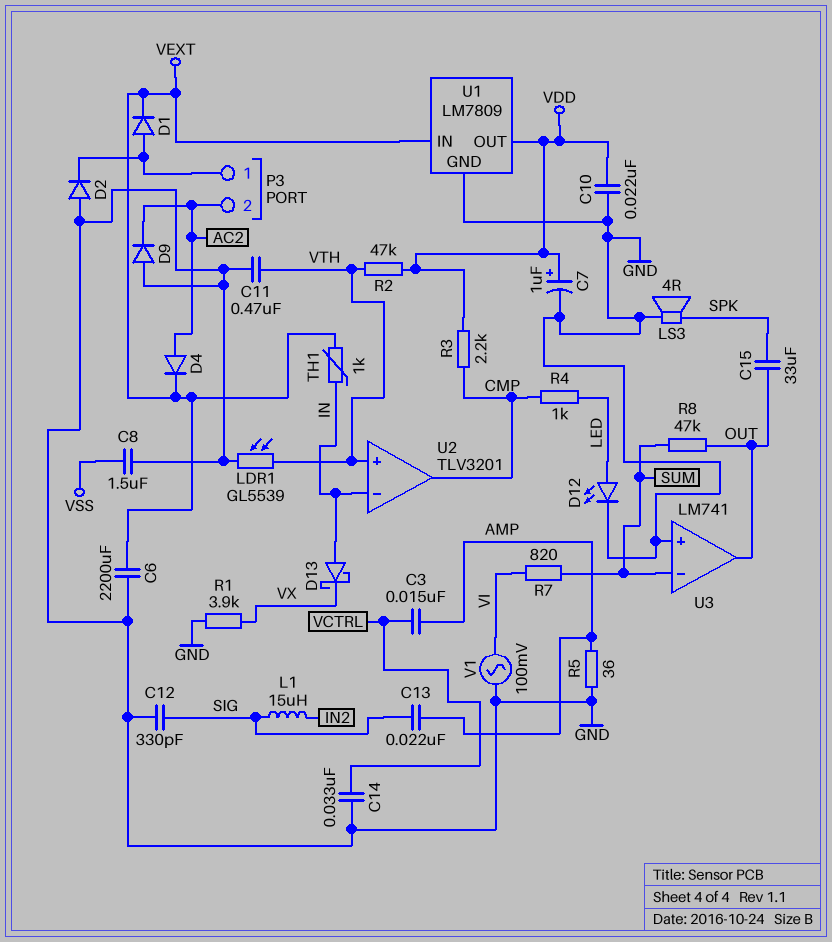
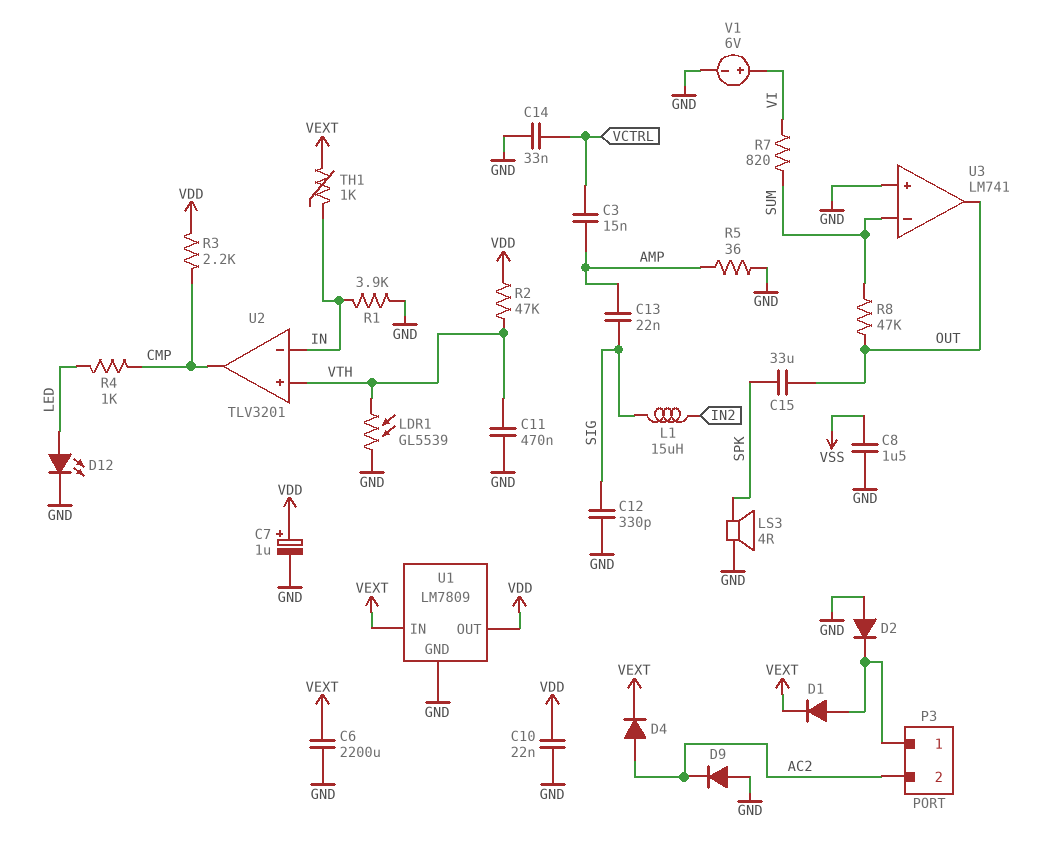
D13: schottky (A IN, K VX) -> none
R1: 3.9k (GND, VX) -> 3.9k (GND, IN)
V1: AC 100mV (GND, VI) -> 6V (plus VI, minus GND)

